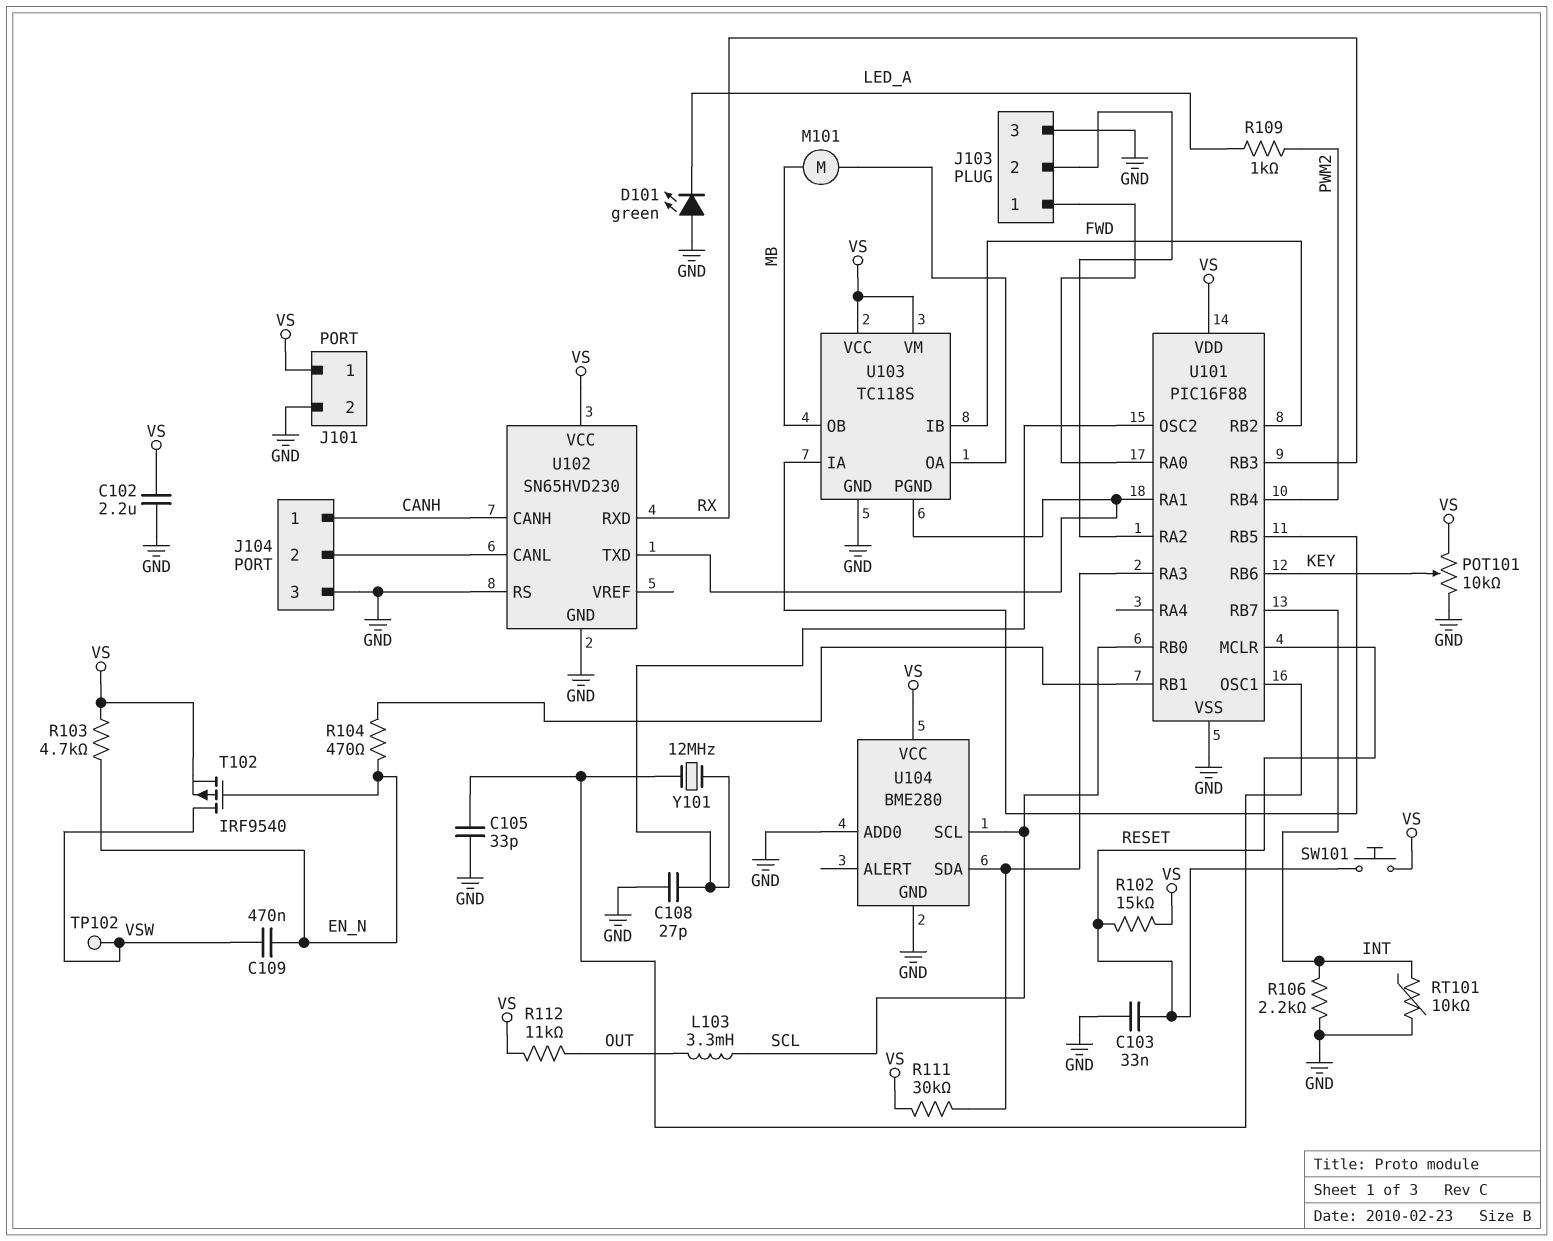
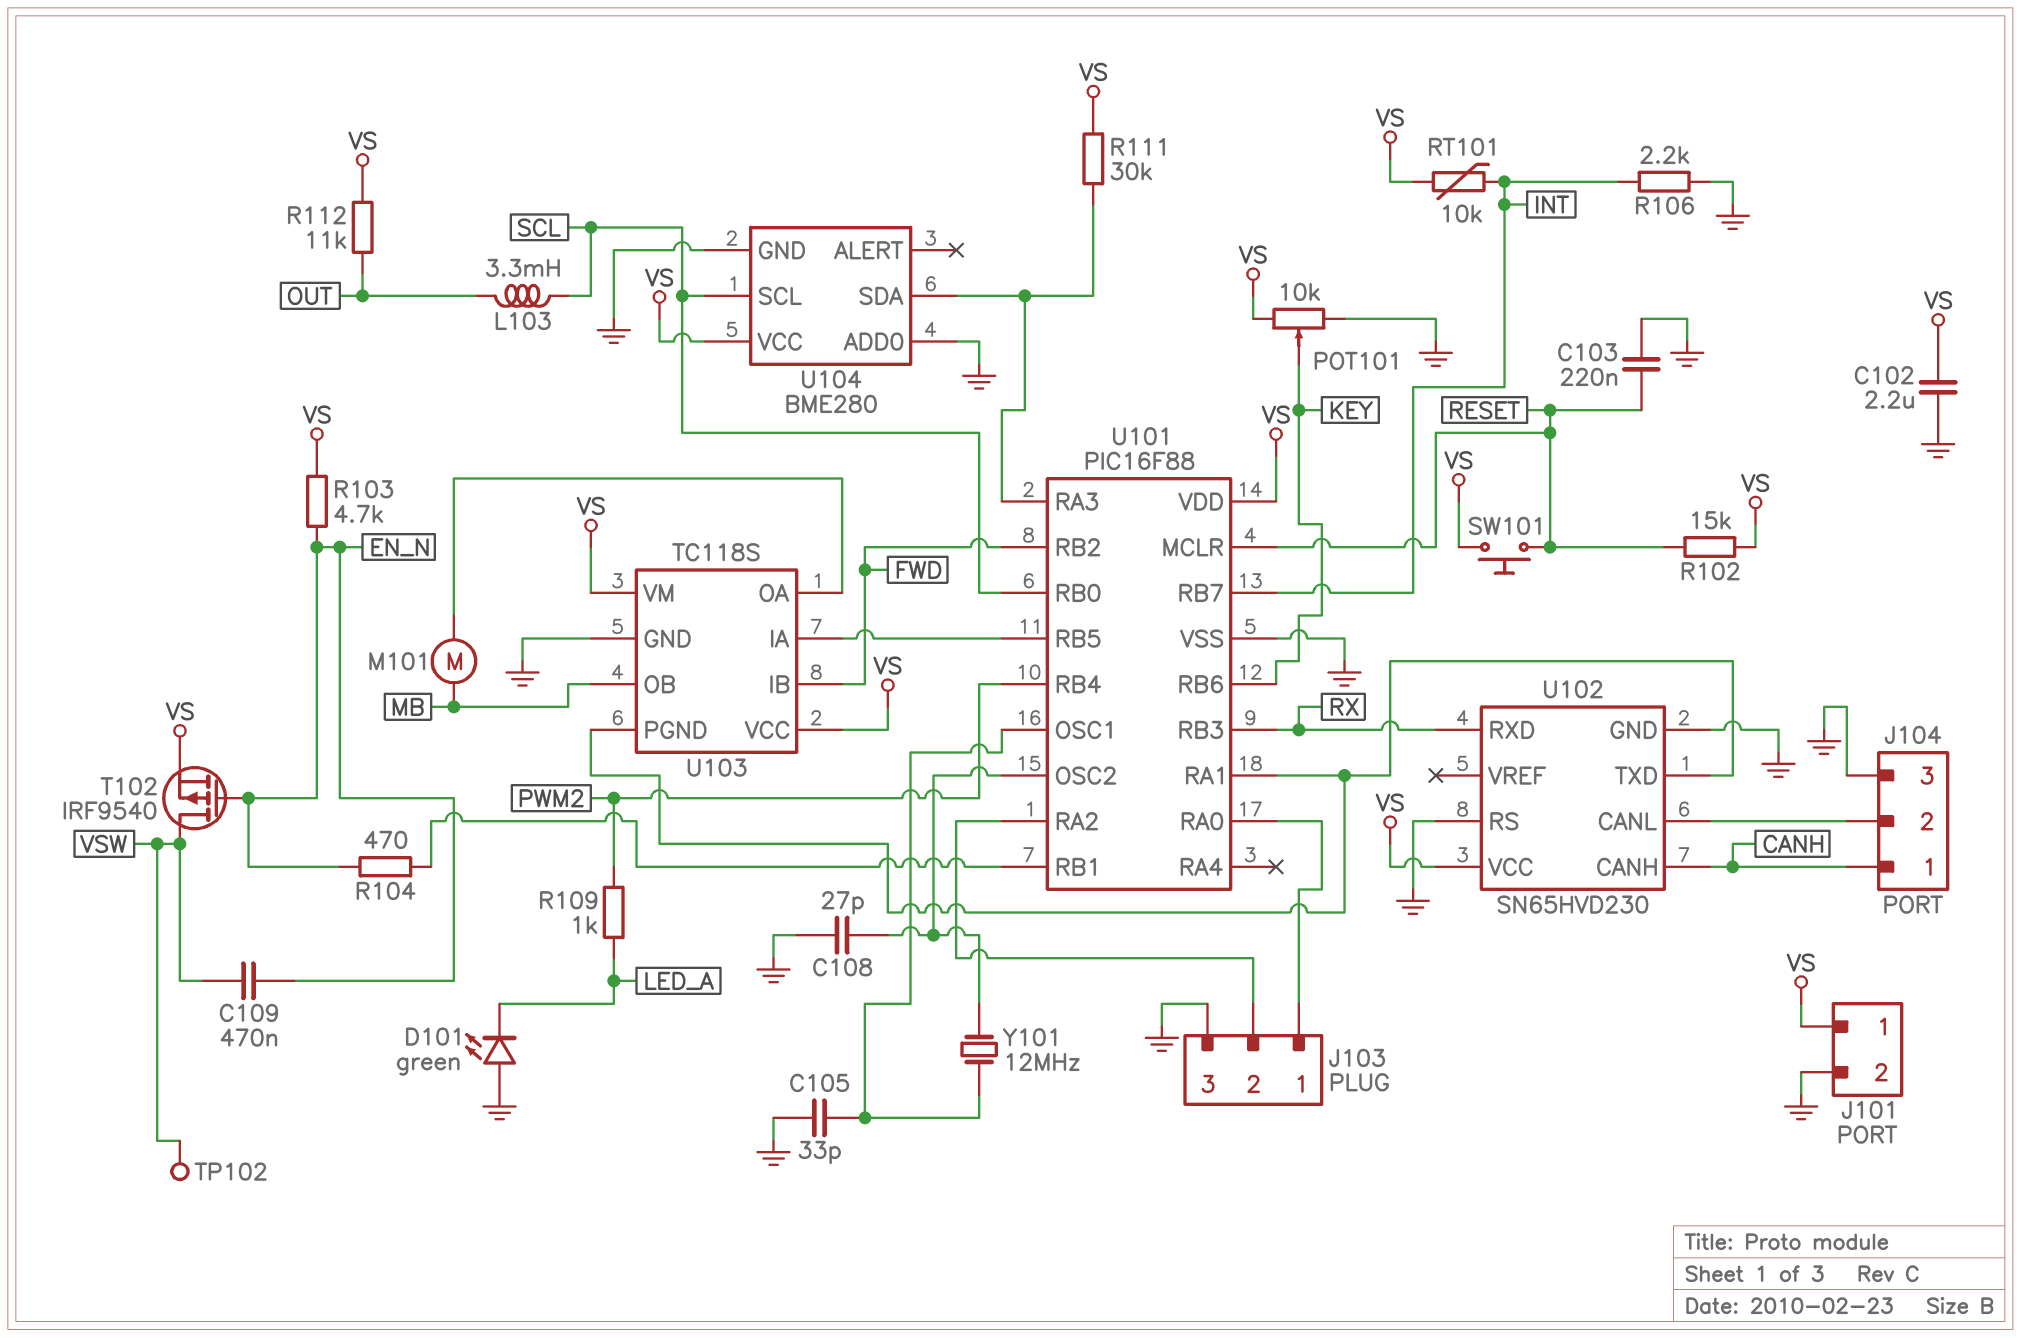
C103: 33nF (GND, RESET) -> 220nF (GND, RESET)
RT101: 10k (GND, INT) -> 10k (INT, VS)

